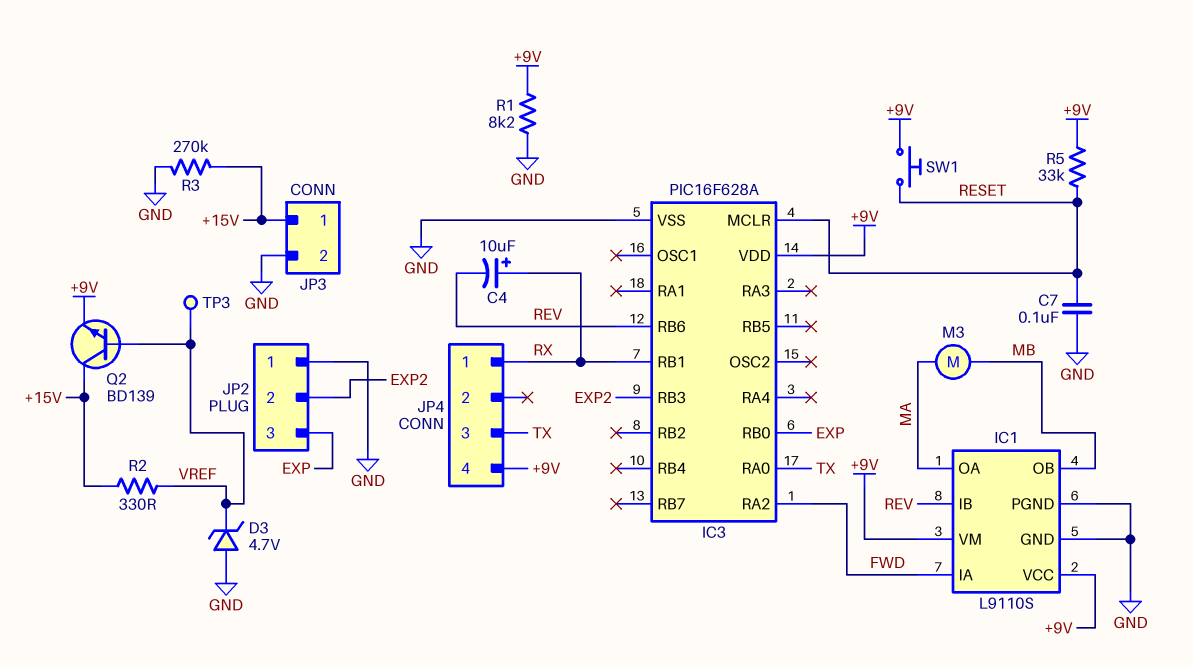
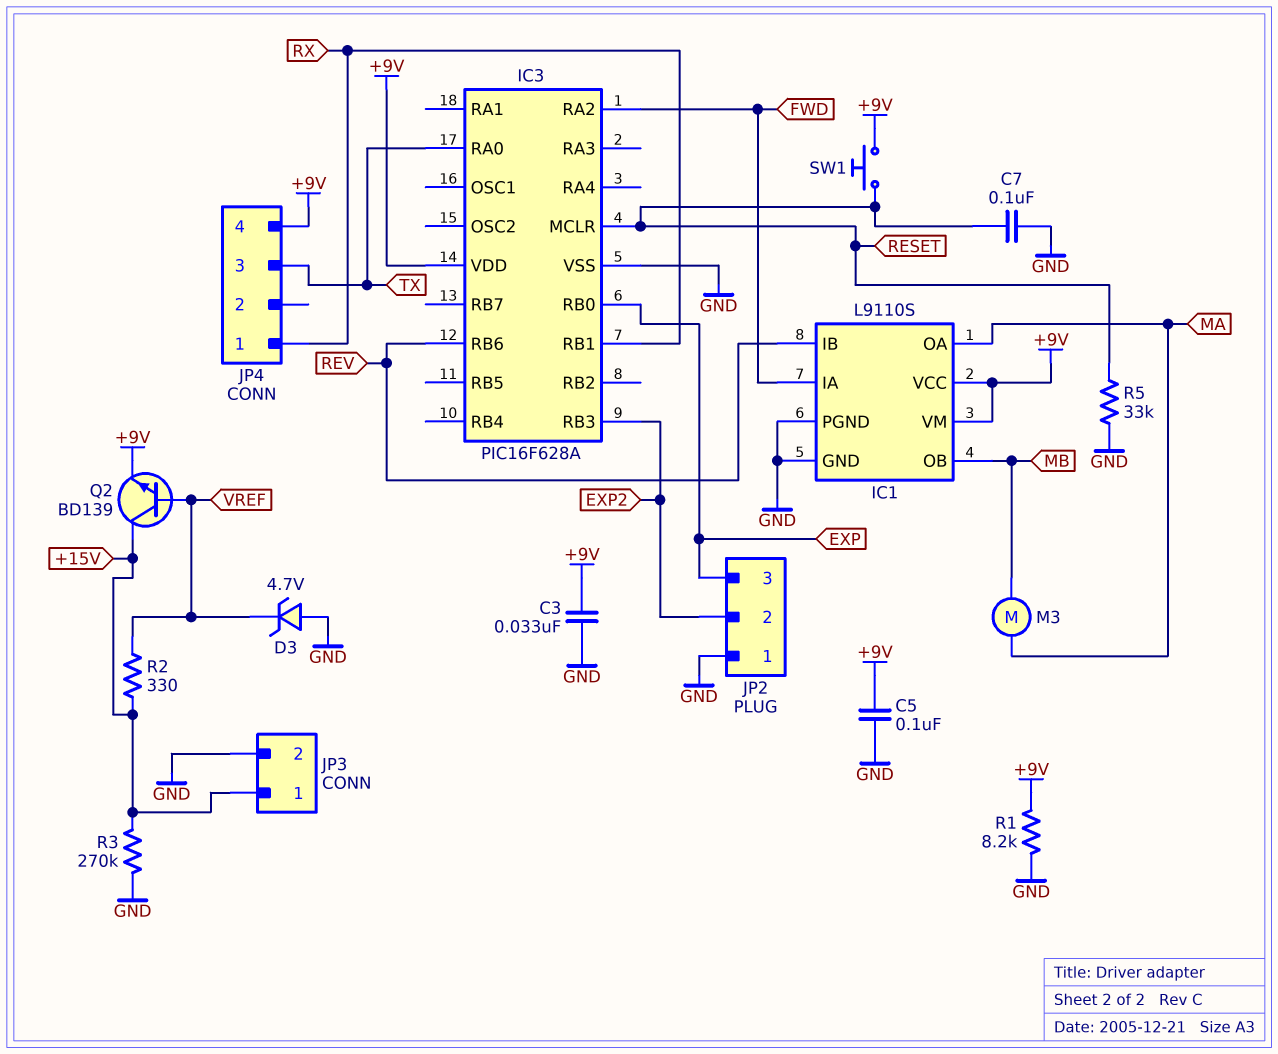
C3: none -> 33nF (+9V, GND)
C4: 10uF (plus RX, minus REV) -> none
C5: none -> 100nF (+9V, GND)
R5: 33k (+9V, RESET) -> 33k (GND, RESET)
TP3: test point (VREF) -> none

